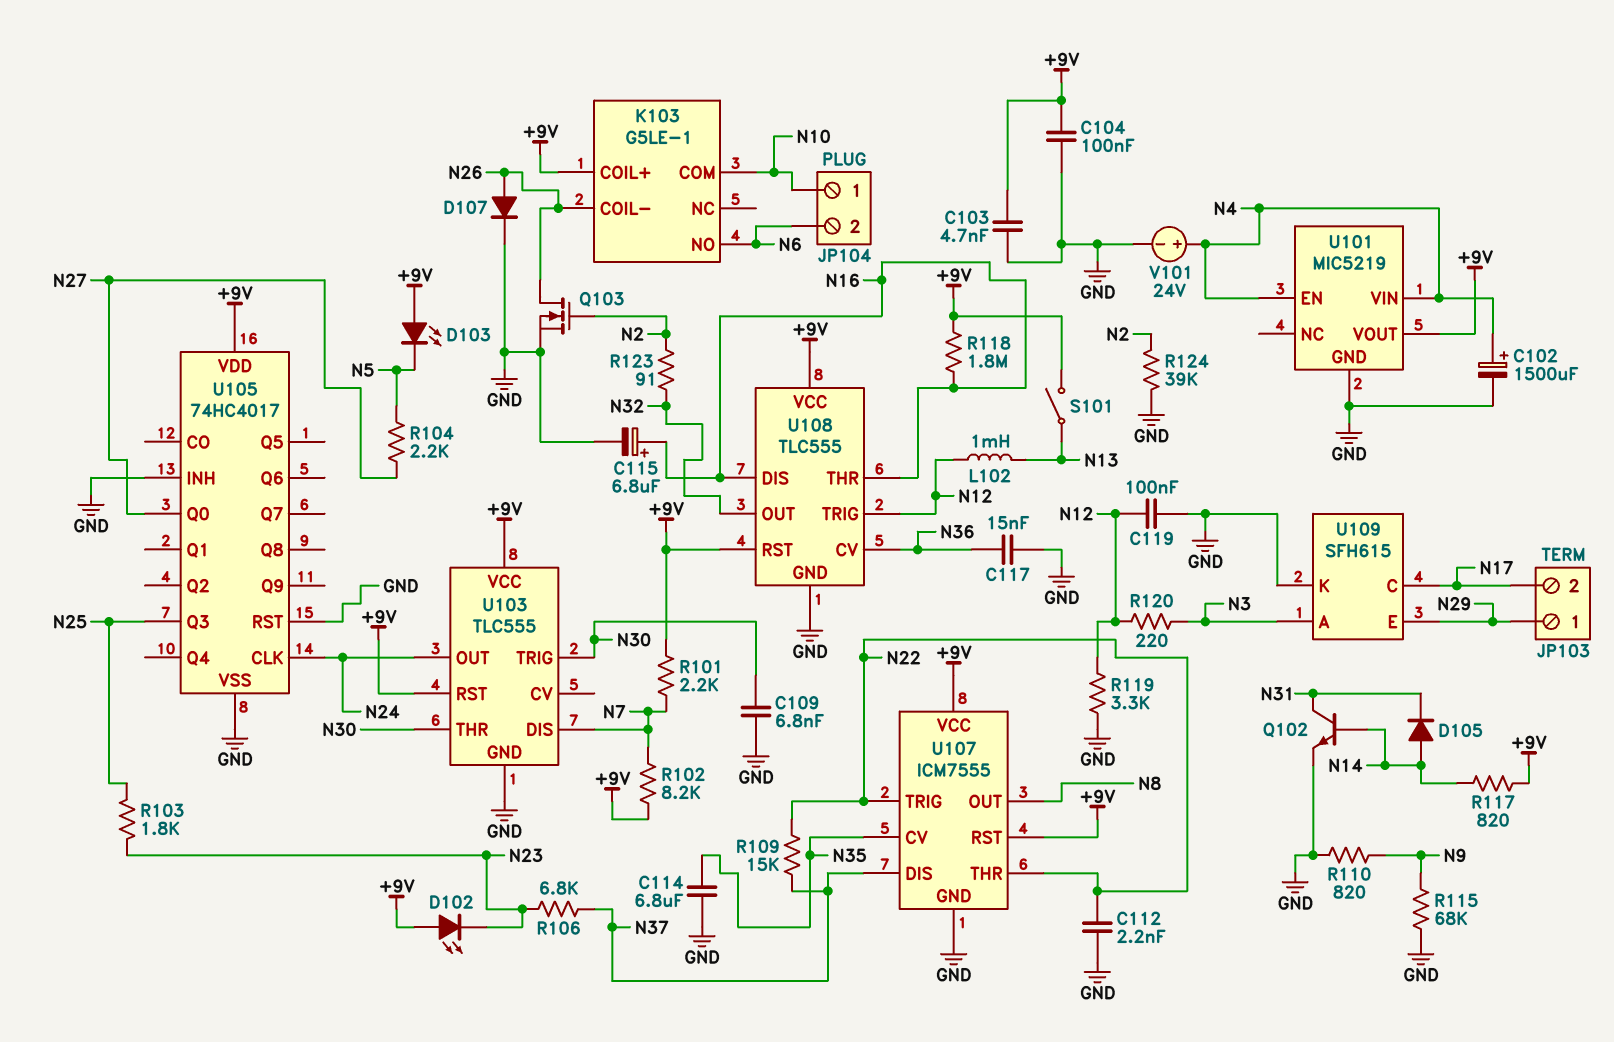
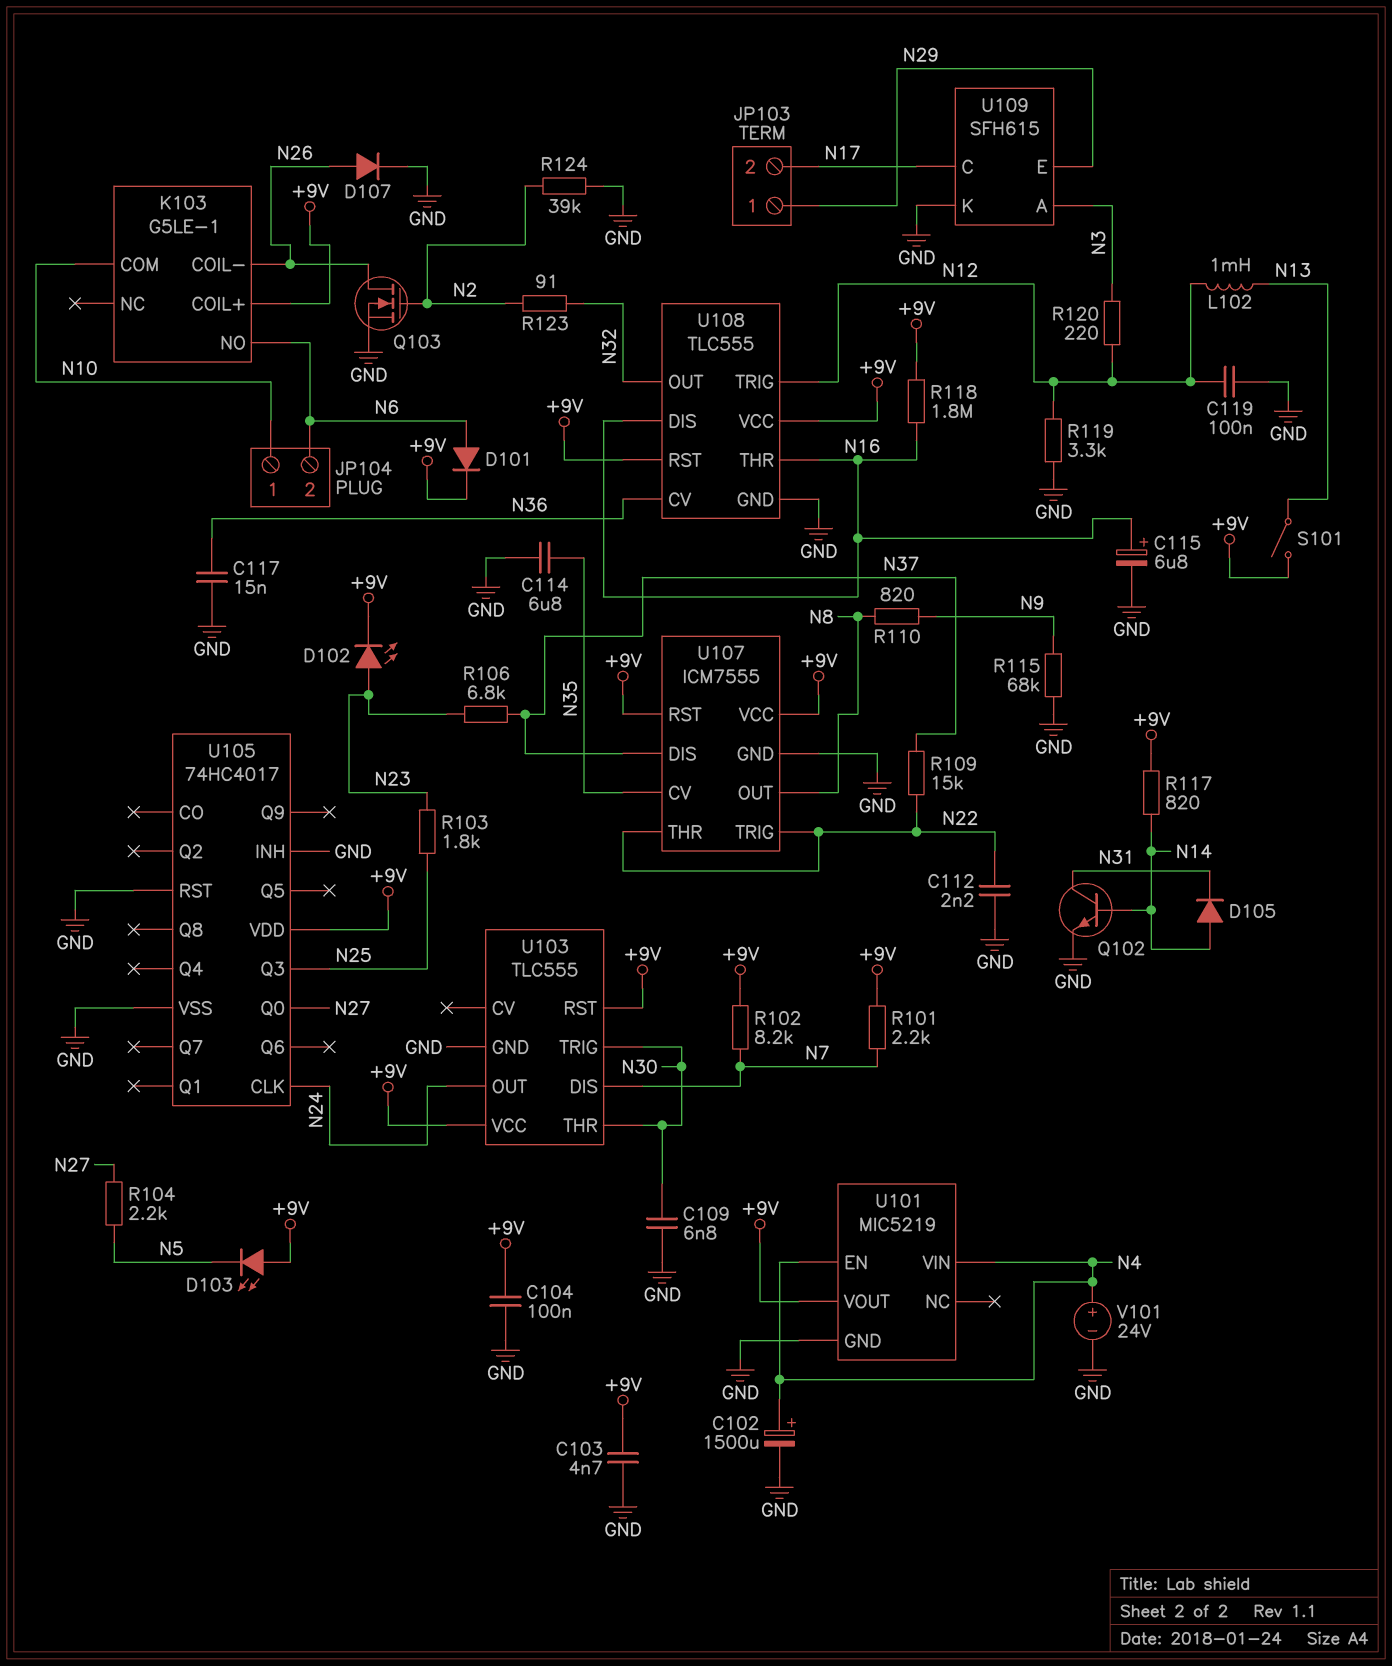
D101: none -> diode (A N6, K +9V)
D102: LED (A +9V, K N23) -> LED (A N23, K +9V)
R110: 820 (GND, N9) -> 820 (N8, N9)

